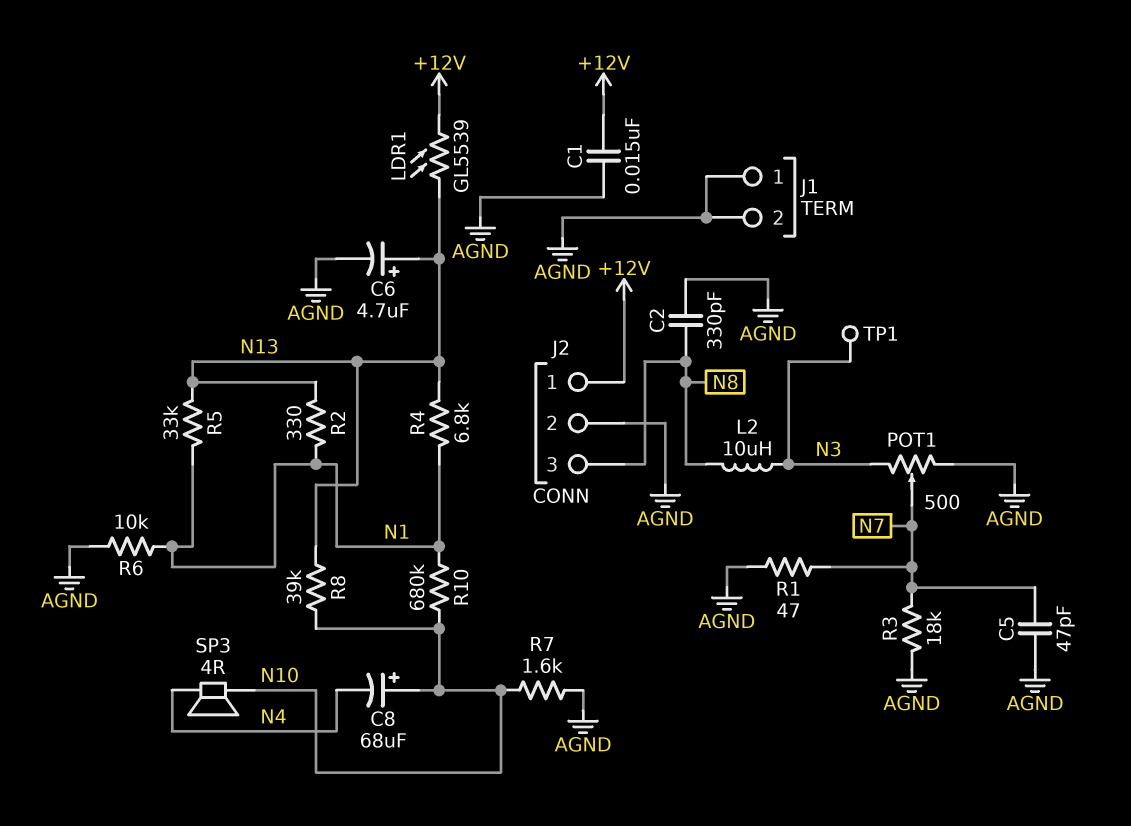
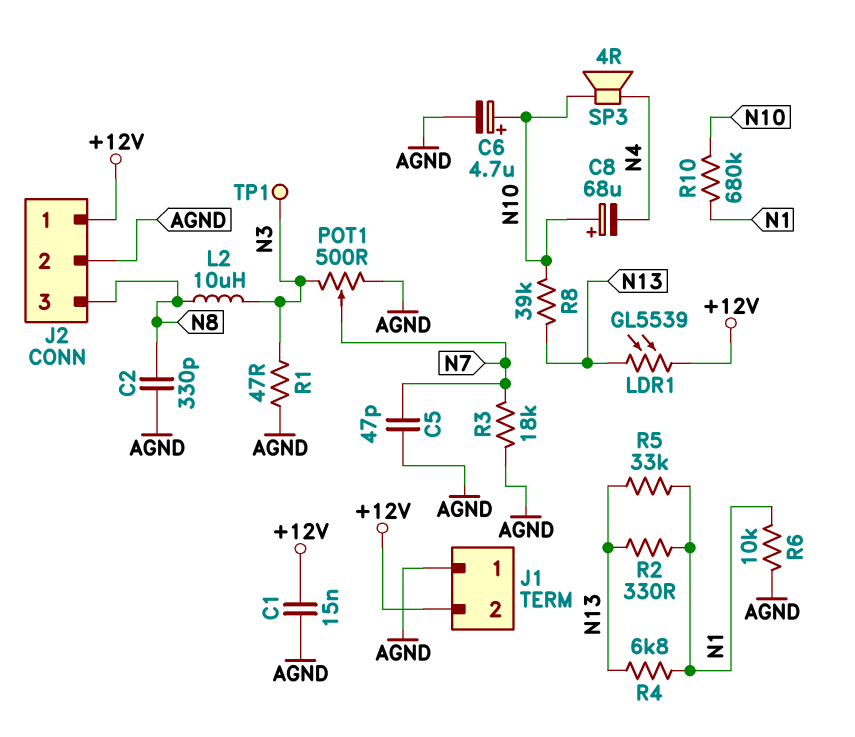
C6: 4.7uF (plus N13, minus AGND) -> 4.7uF (plus N10, minus AGND)
J1 pin 2: AGND -> +12V
R1: 47 (AGND, N7) -> 47 (AGND, N3)
R7: 1.6k (AGND, N10) -> none

